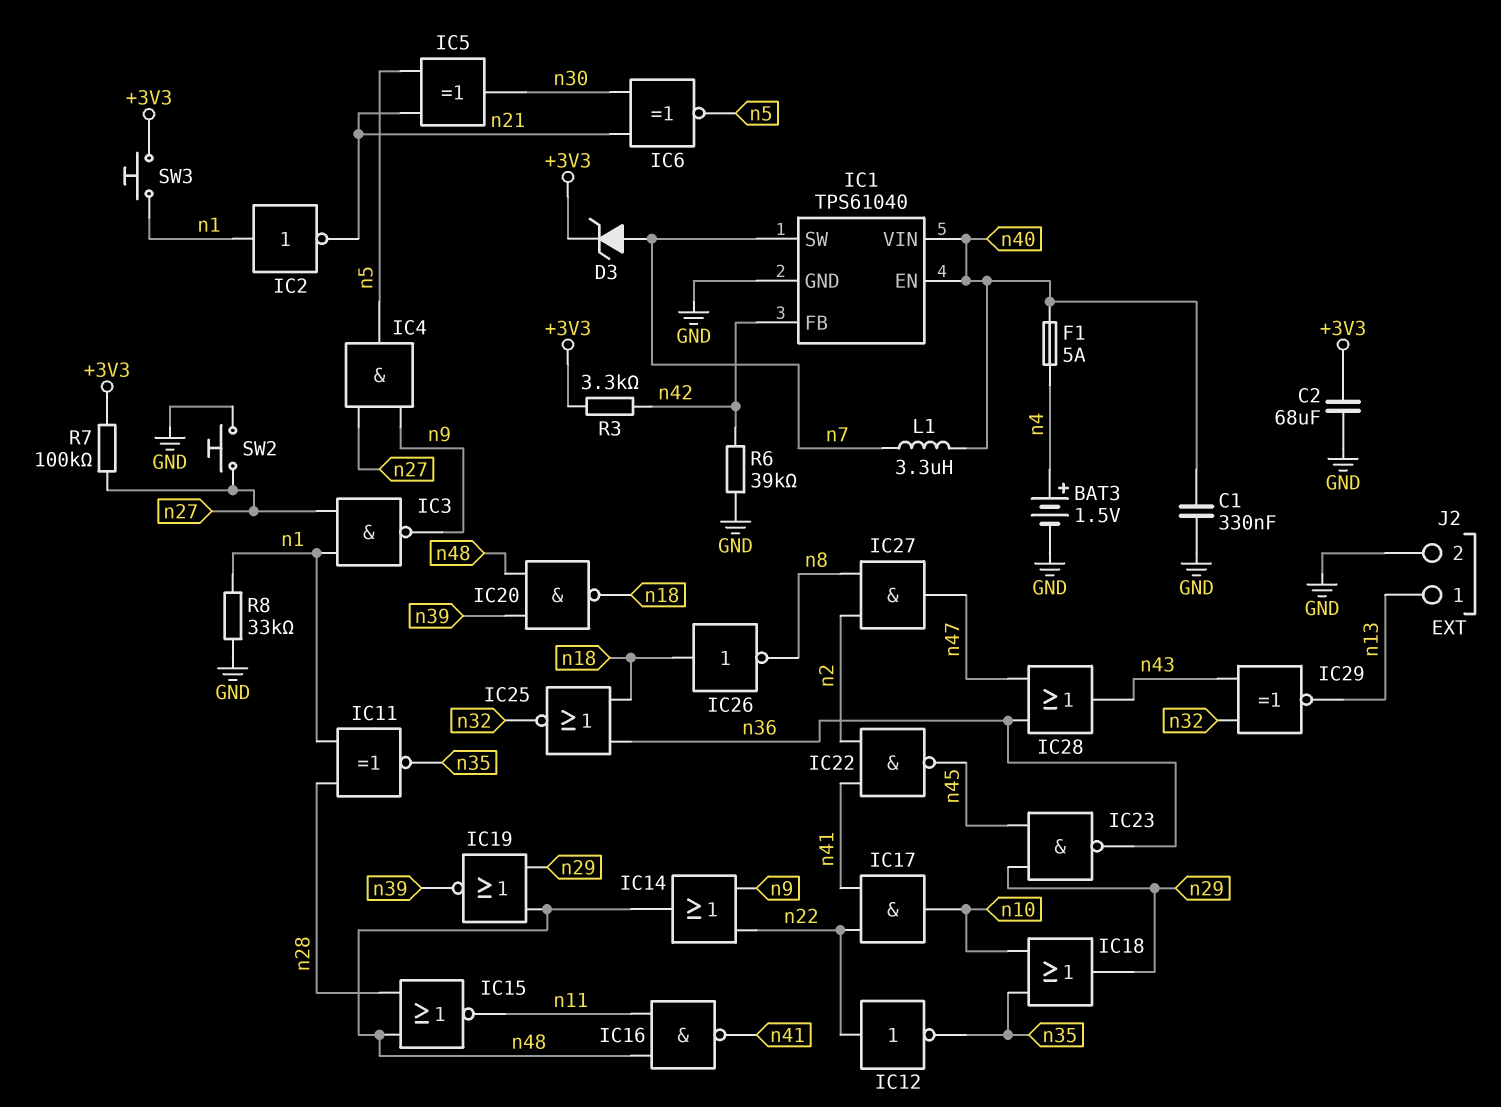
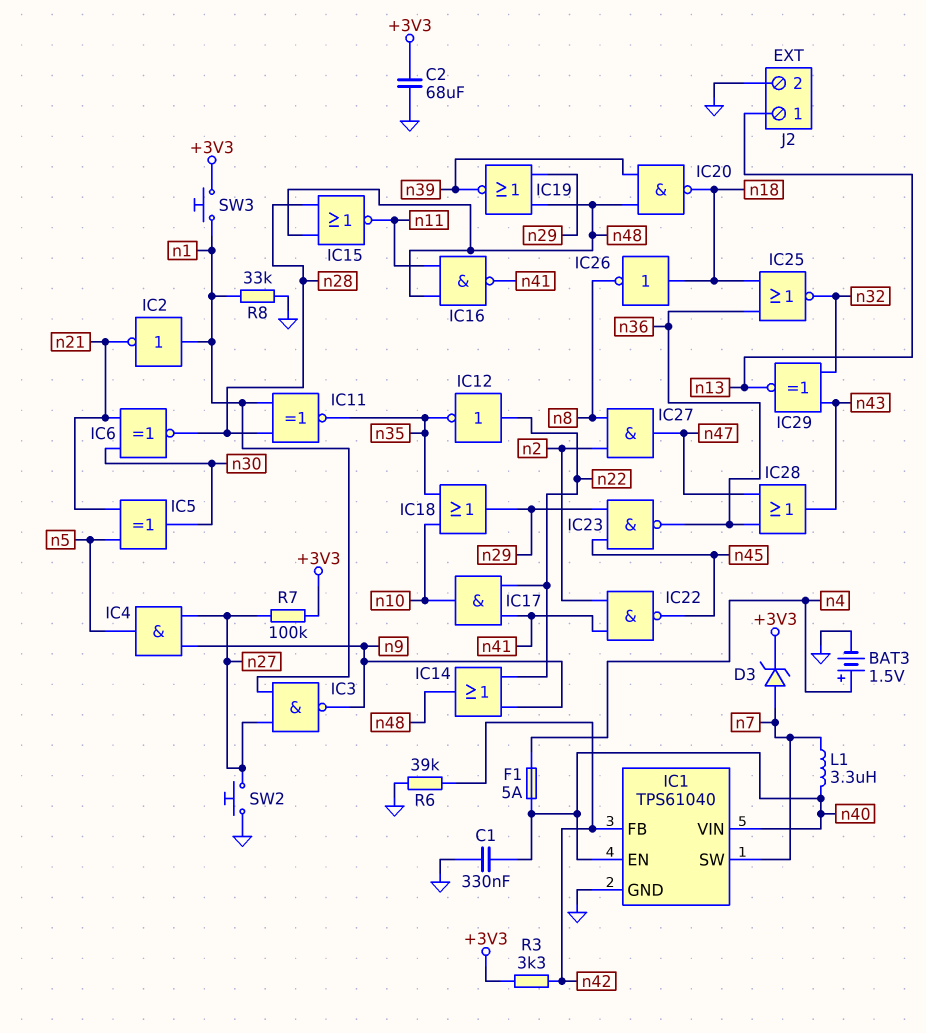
IC6: XNOR (in n21, in n30, out n5) -> XNOR (in n21, in n30, out n28)

